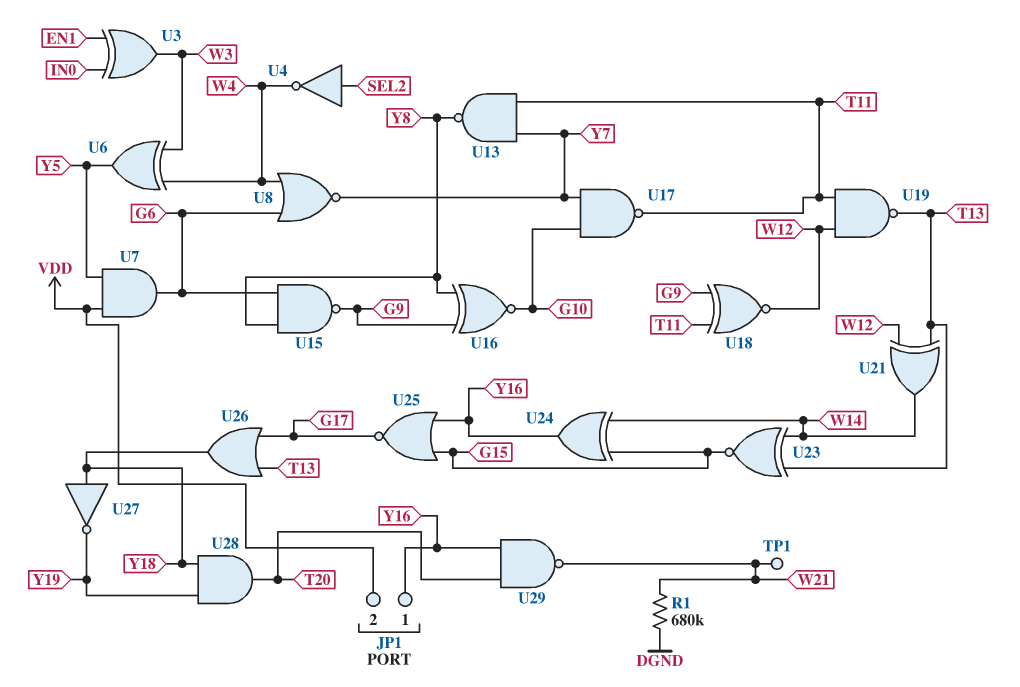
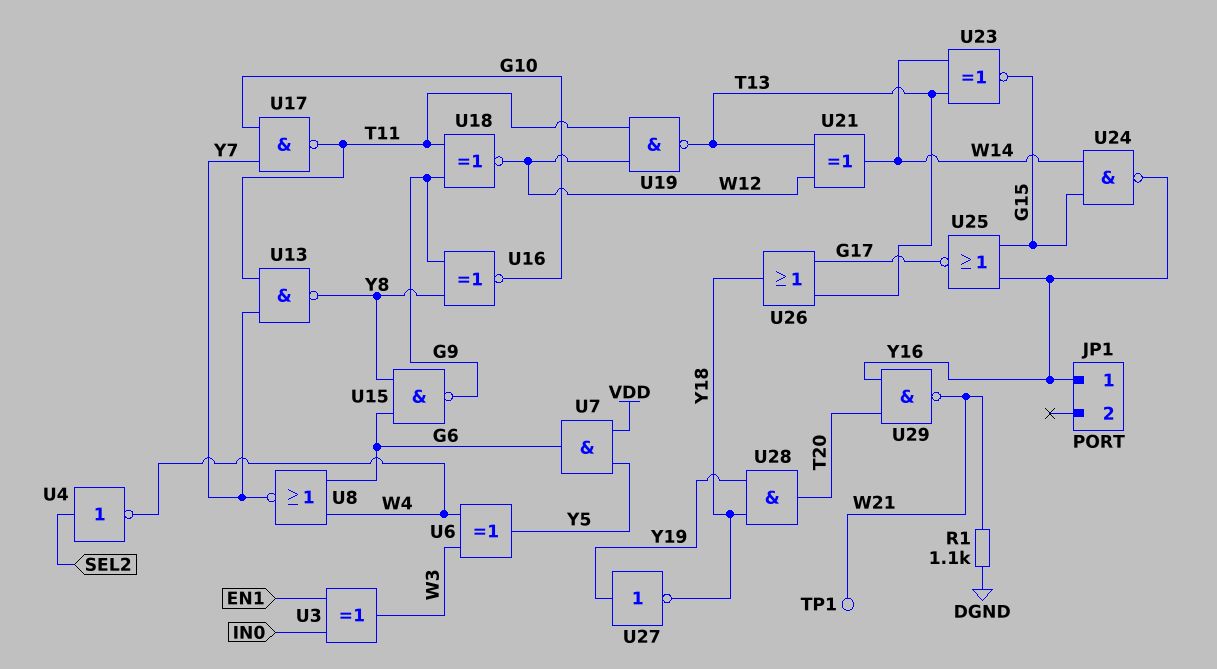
JP1 pin 2: VDD -> none
R1: 680k (DGND, W21) -> 1.1k (DGND, W21)
U24: XOR (in G15, in W14, out Y16) -> NAND (in G15, in W14, out Y16)
U27: NOT (in Y18, out Y19) -> NOT (in Y19, out Y18)

